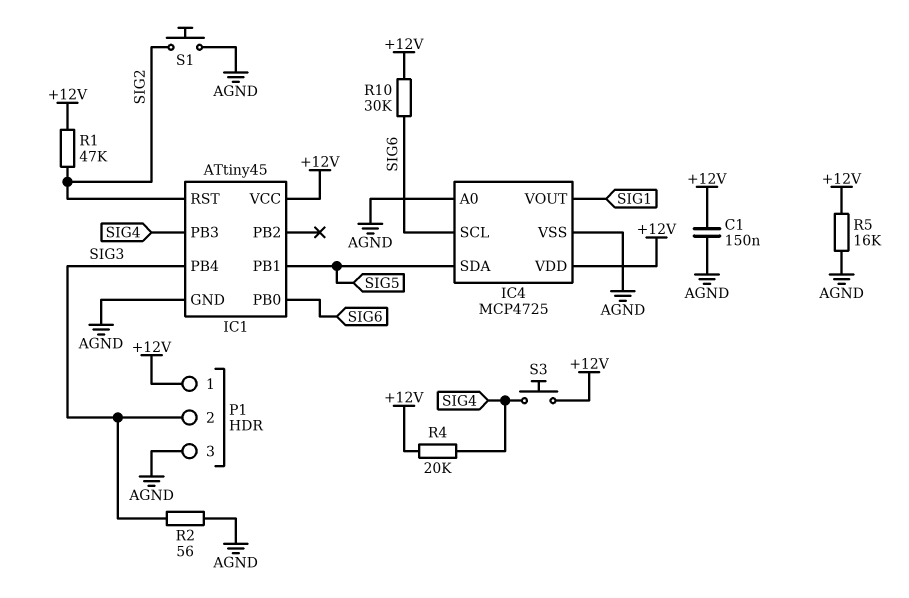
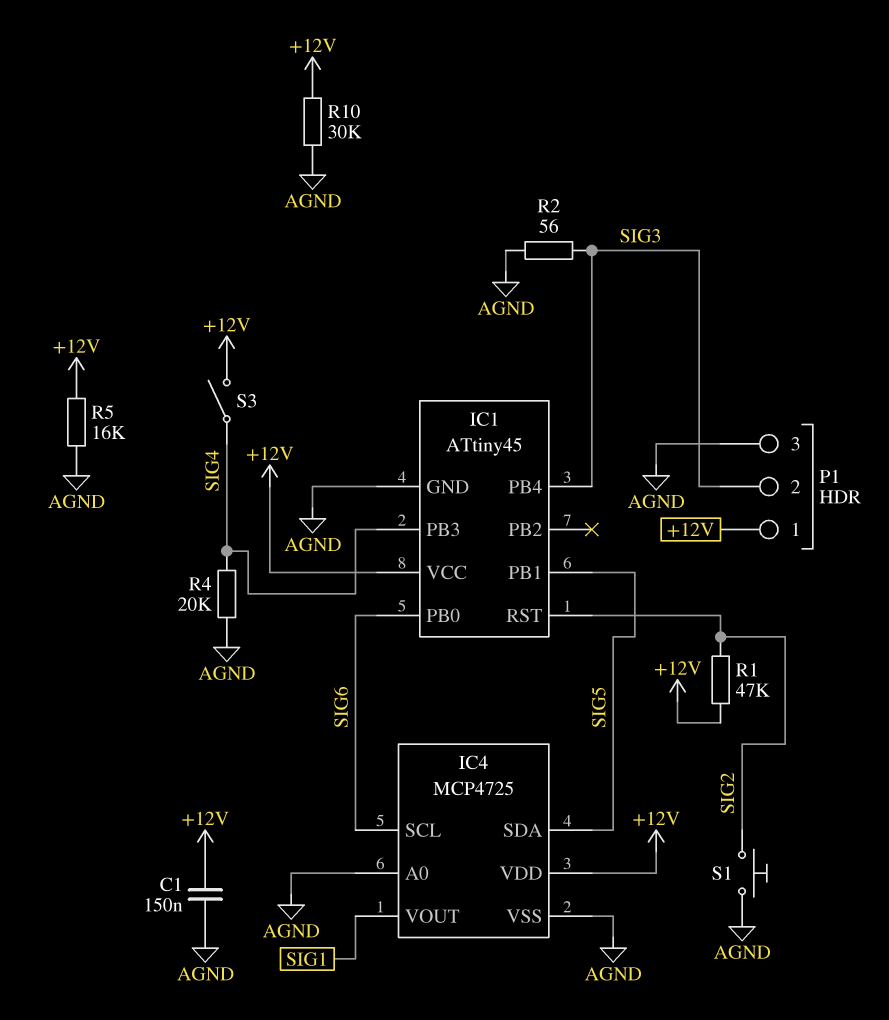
R4: 20k (+12V, SIG4) -> 20k (AGND, SIG4)
R10: 30k (+12V, SIG6) -> 30k (+12V, AGND)
S3: button (+12V, SIG4) -> switch (+12V, SIG4)

